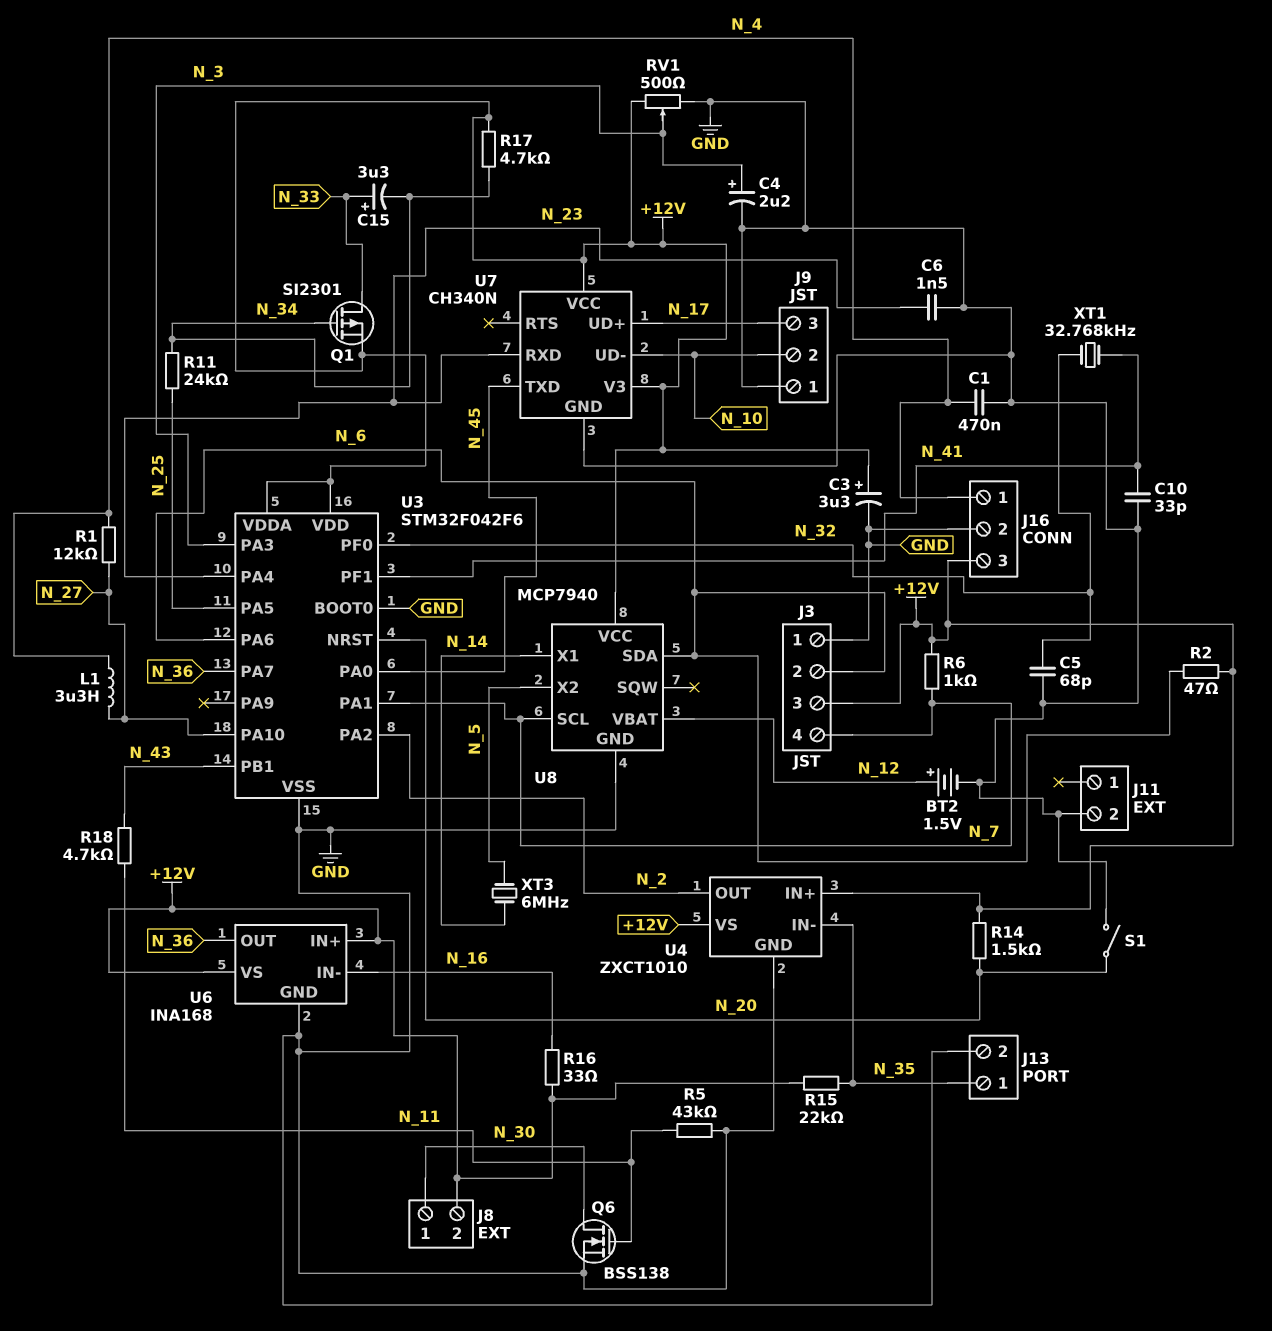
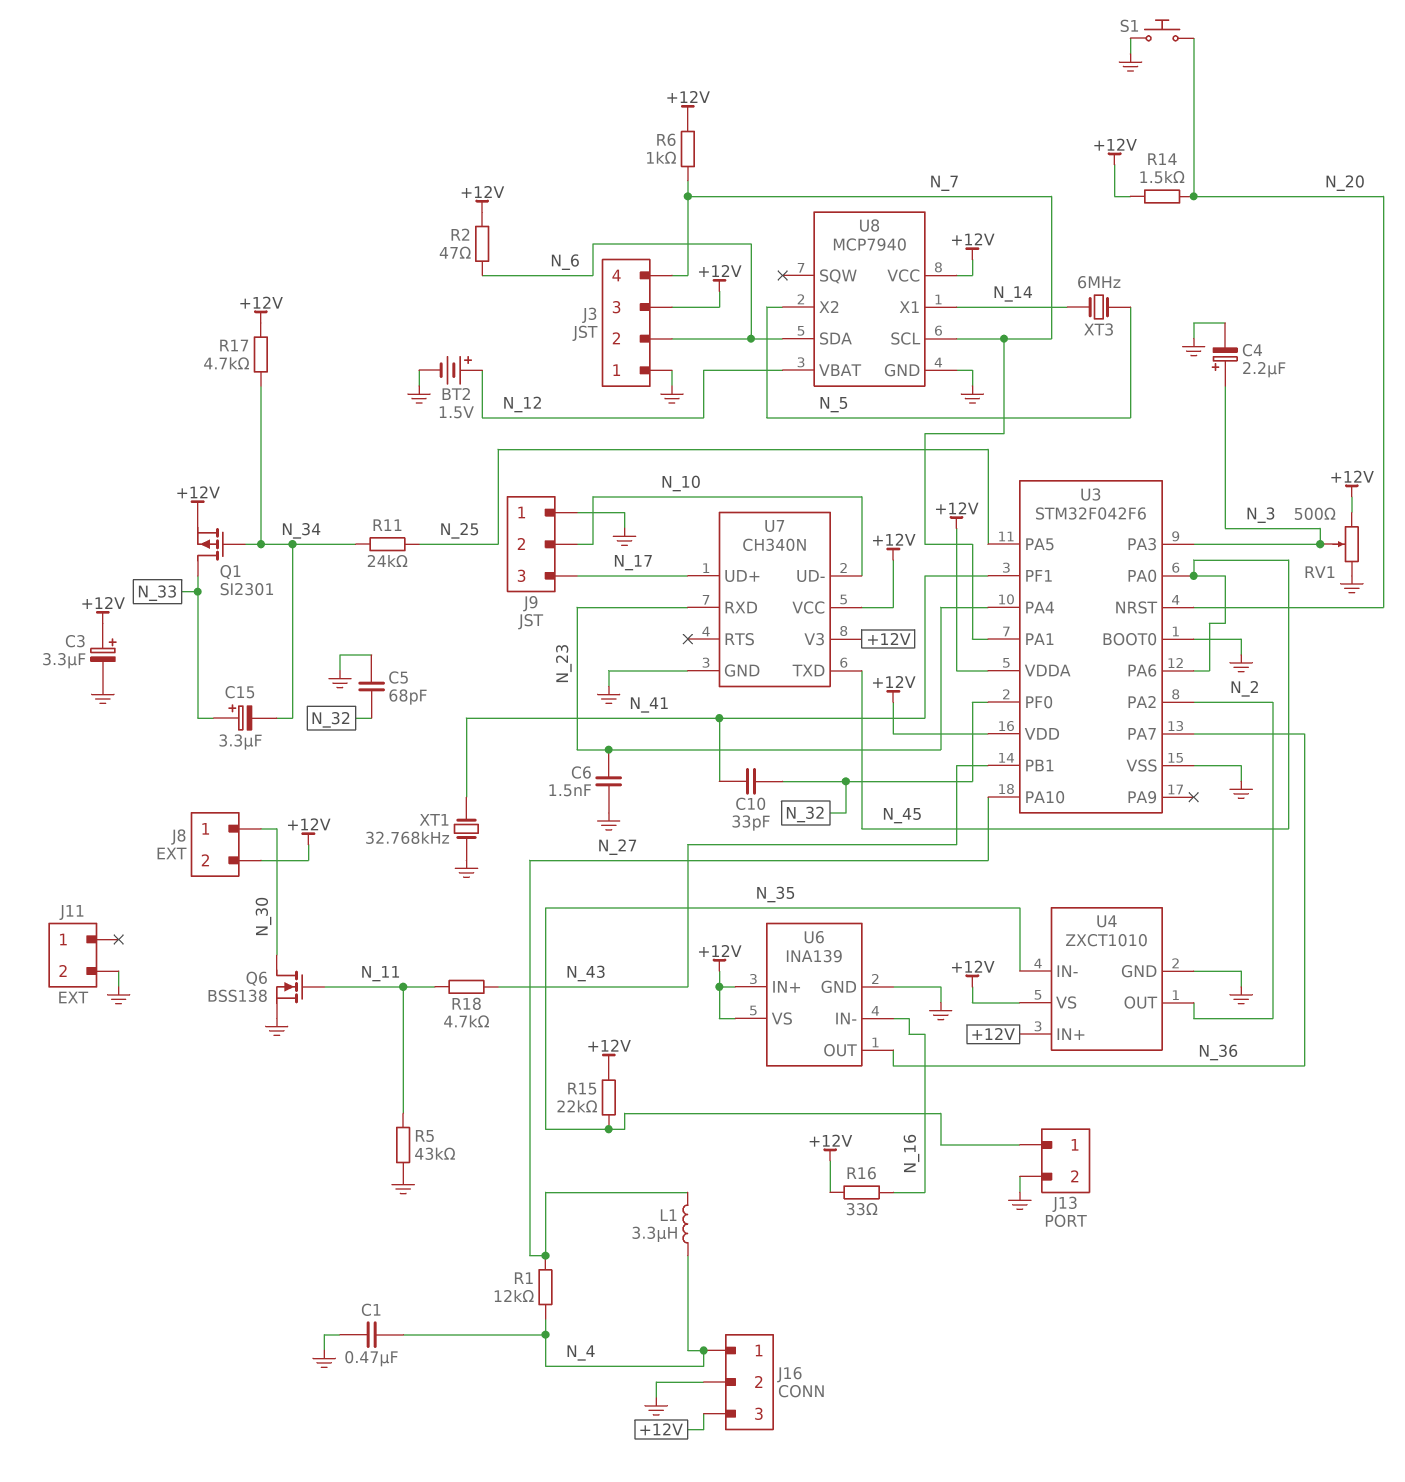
C10: 33pF (GND, N_41) -> 33pF (N_32, N_41)
S1: switch (GND, N_20) -> button (GND, N_20)
U3 pin PA6: N_6 -> N_45
U6: INA168 -> INA139
XT1: 32.768kHz (N_32, N_41) -> 32.768kHz (GND, N_41)

